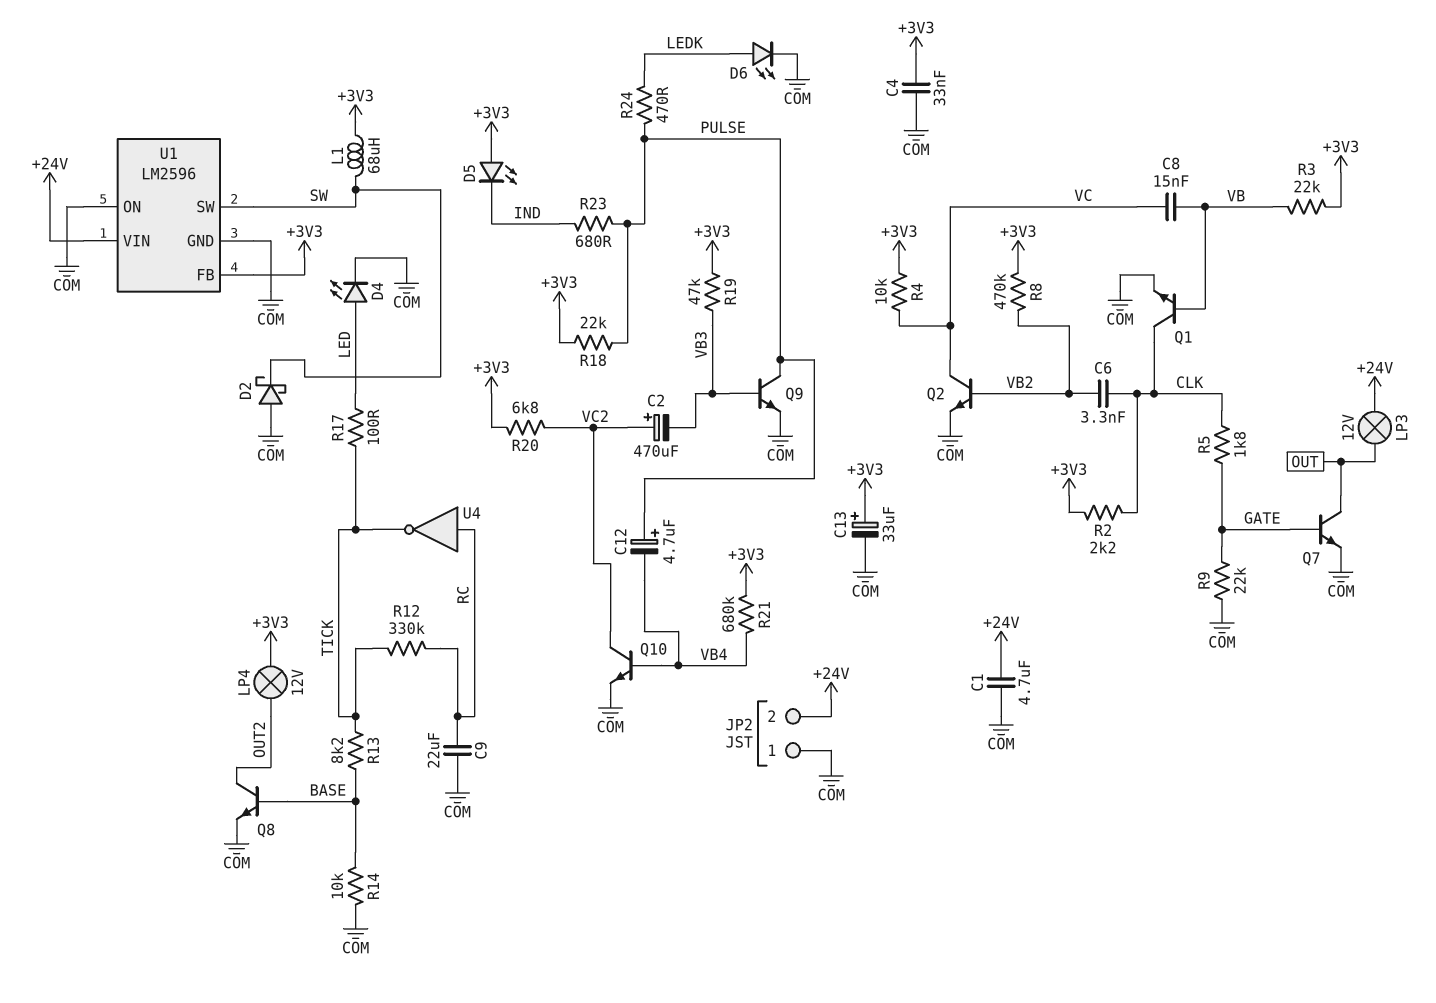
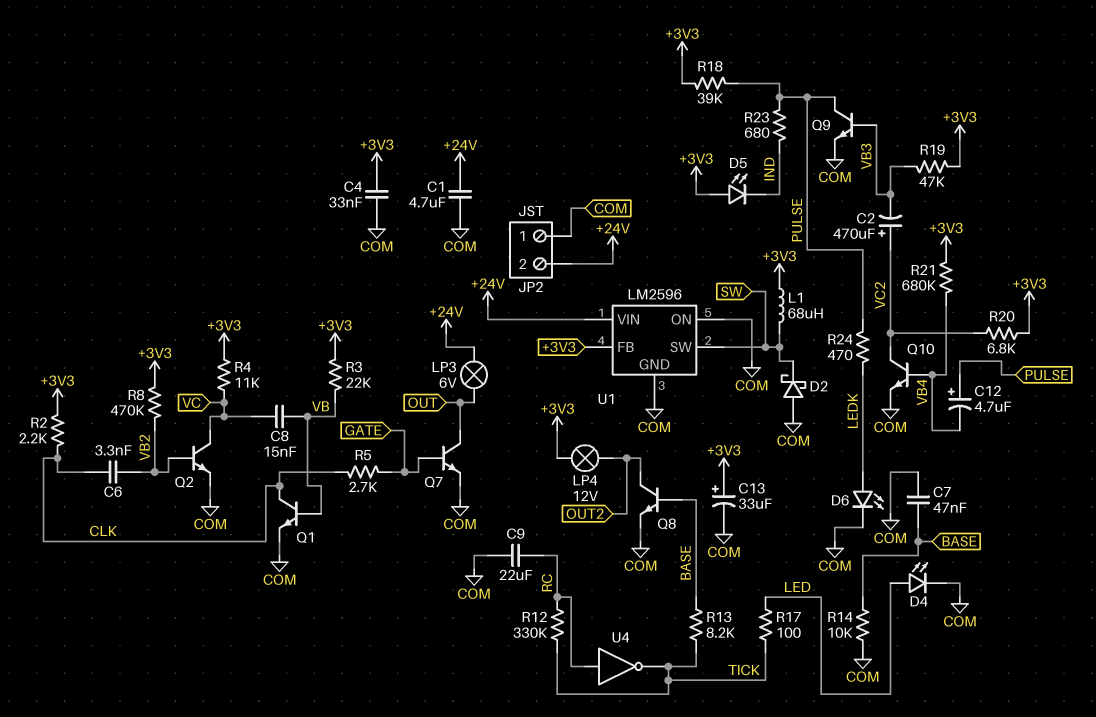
C7: none -> 47nF (BASE, COM)
LP3: lamp 12V (+24V, OUT) -> lamp 6V (+24V, OUT)
R4: 10k (+3V3, VC) -> 11k (+3V3, VC)
R5: 1.8k (CLK, GATE) -> 2.7k (CLK, GATE)
R9: 22k (COM, GATE) -> none
R18: 22k (+3V3, PULSE) -> 39k (+3V3, PULSE)

